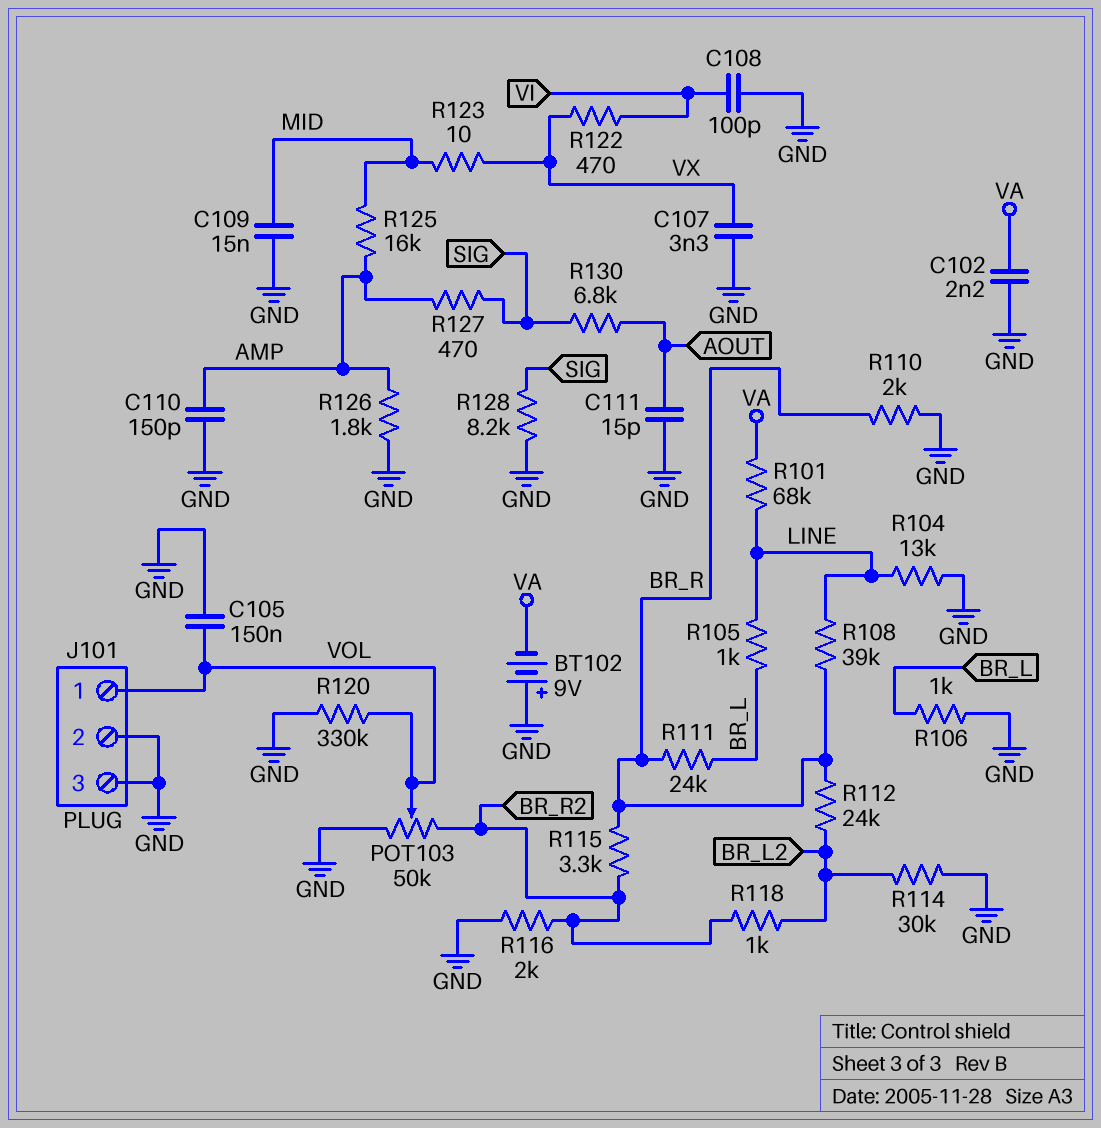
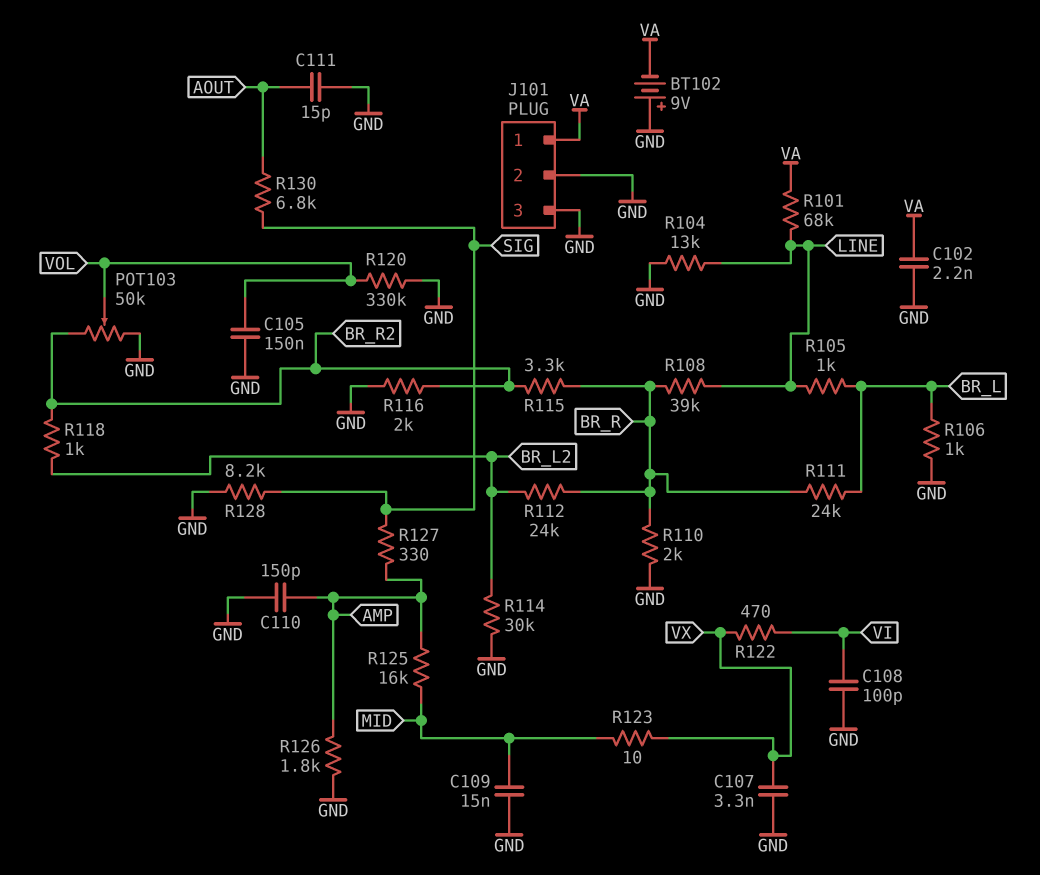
J101 pin 1: VOL -> VA
R127: 470 (AMP, SIG) -> 330 (AMP, SIG)

